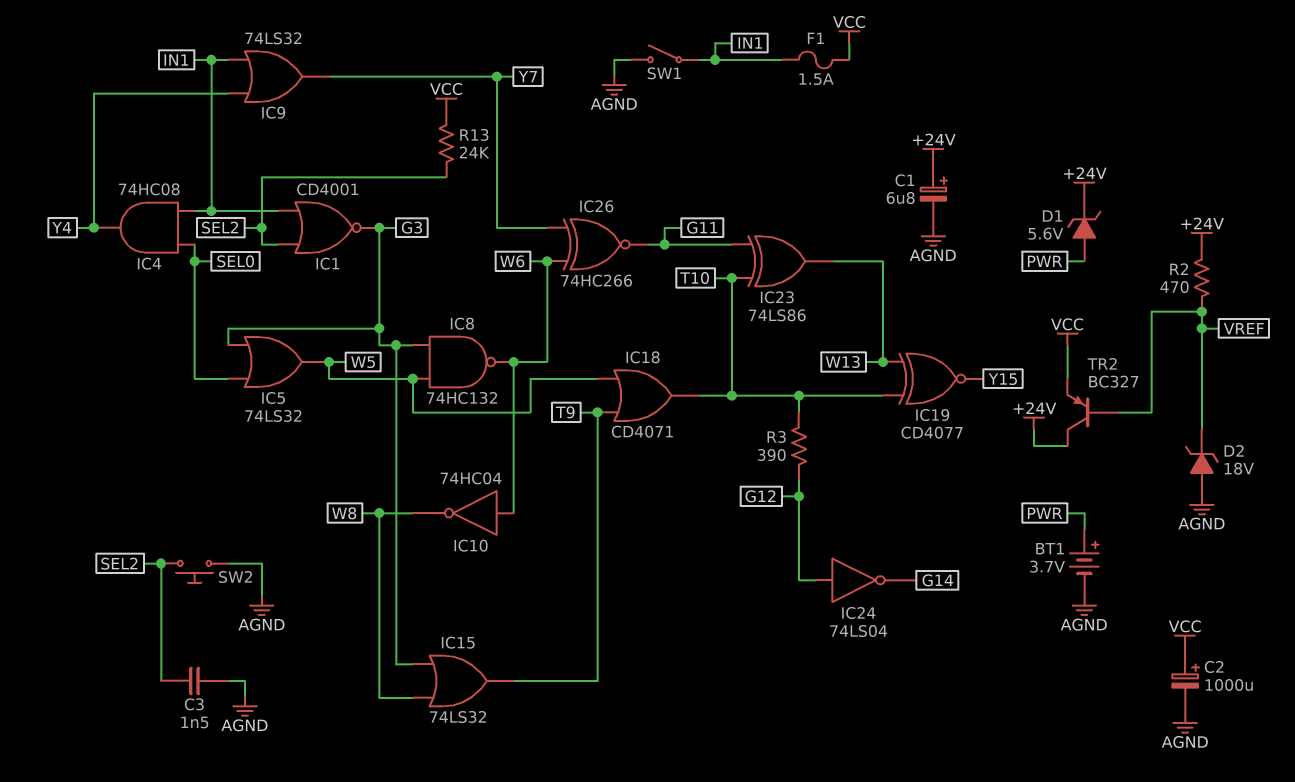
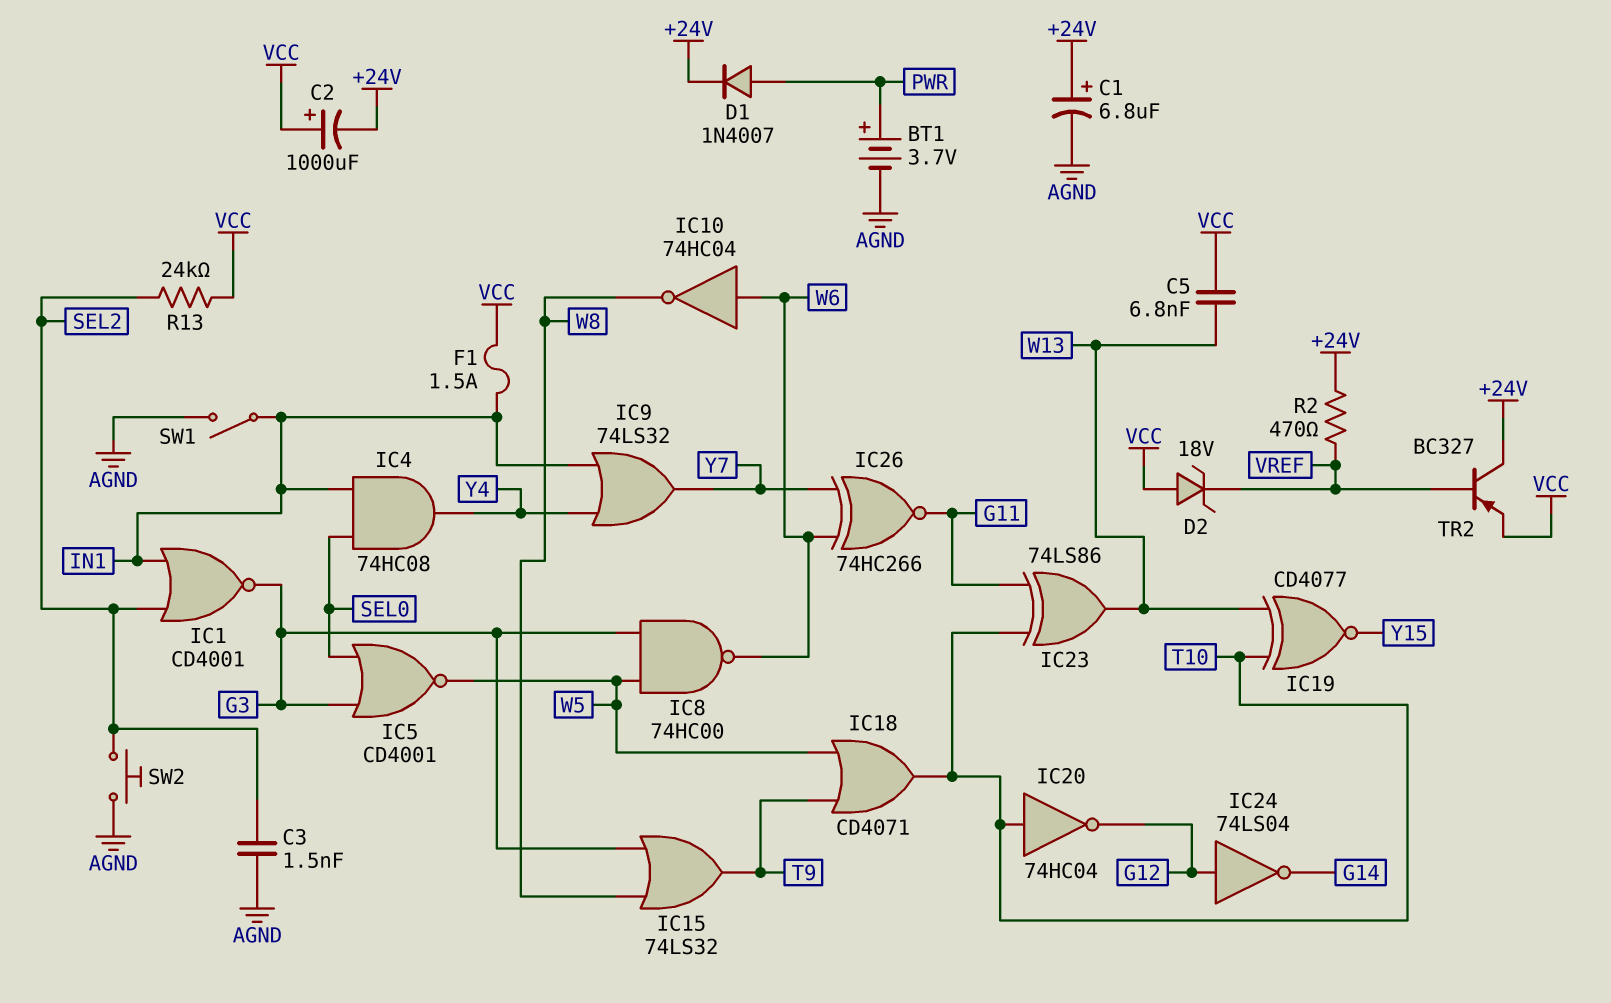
C2: 1000uF (plus VCC, minus AGND) -> 1000uF (plus VCC, minus +24V)
C5: none -> 6.8nF (VCC, W13)
D1: zener 5.6V (A PWR, K +24V) -> diode 1N4007 (A PWR, K +24V)
D2: zener 18V (A AGND, K VREF) -> zener 18V (A VCC, K VREF)
IC5: OR 74LS32 (in G3, in SEL0, out W5) -> NOR CD4001 (in G3, in SEL0, out W5)
IC8: NAND 74HC132 (in G3, in W5, out W6) -> NAND 74HC00 (in G3, in W5, out W6)
IC20: none -> NOT 74HC04 (in T10, out G12)
R3: 390 (G12, T10) -> none

